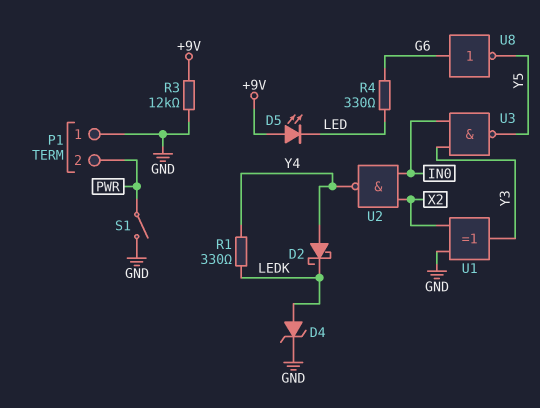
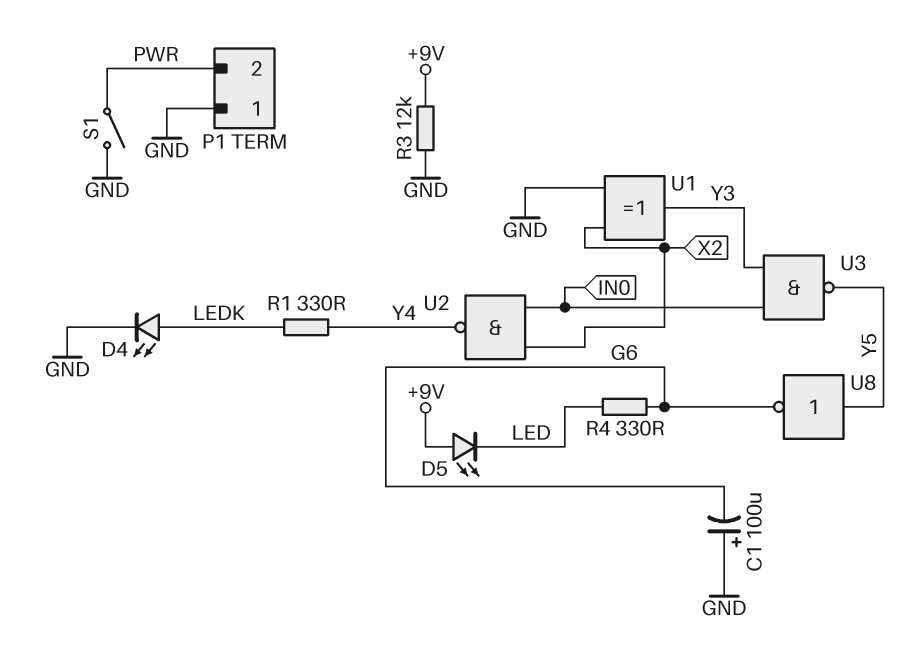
C1: none -> 100uF (plus GND, minus G6)
D2: schottky (A Y4, K LEDK) -> none
D4: zener (A LEDK, K GND) -> LED (A LEDK, K GND)
U8: NOT (in G6, out Y5) -> NOT (in Y5, out G6)

